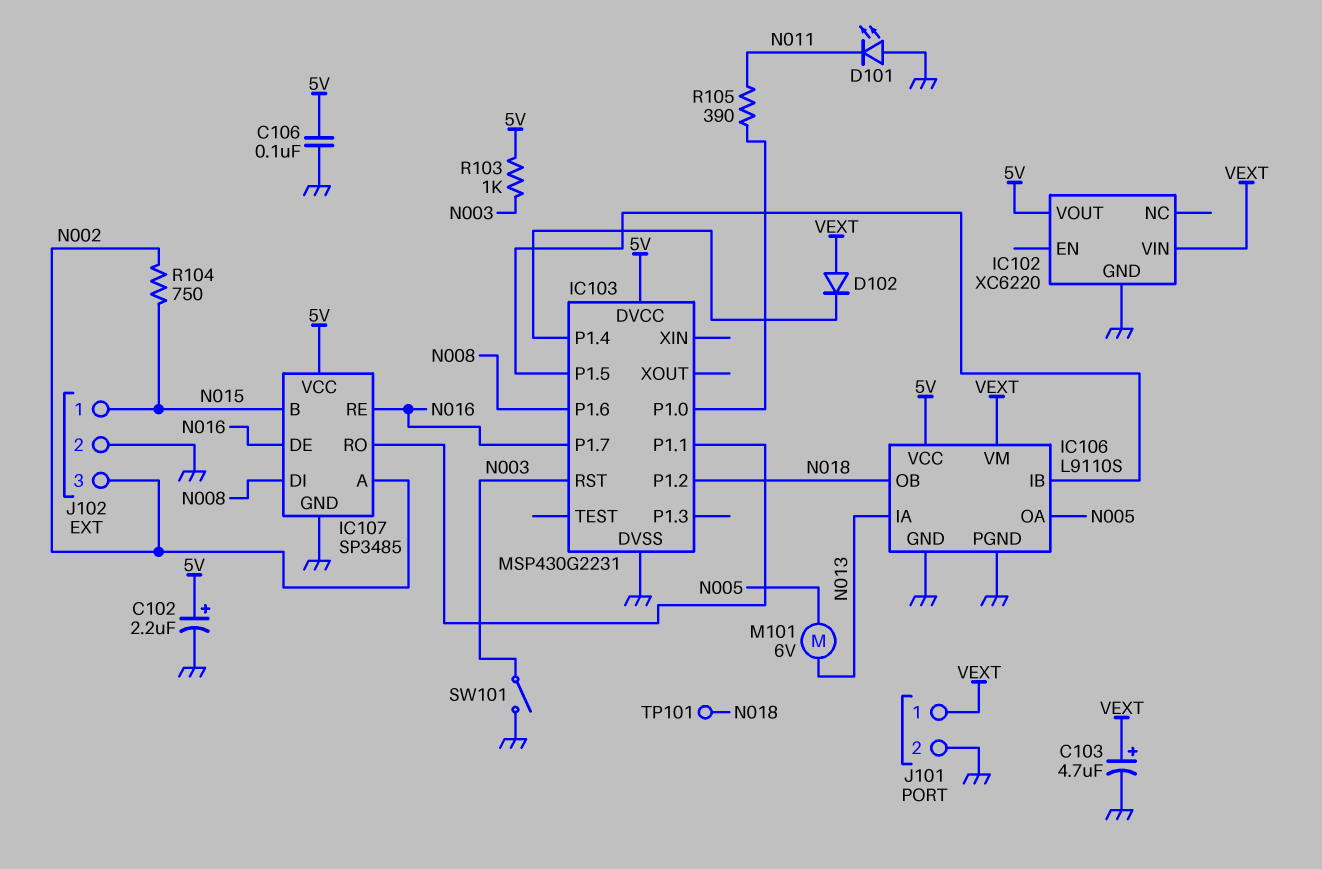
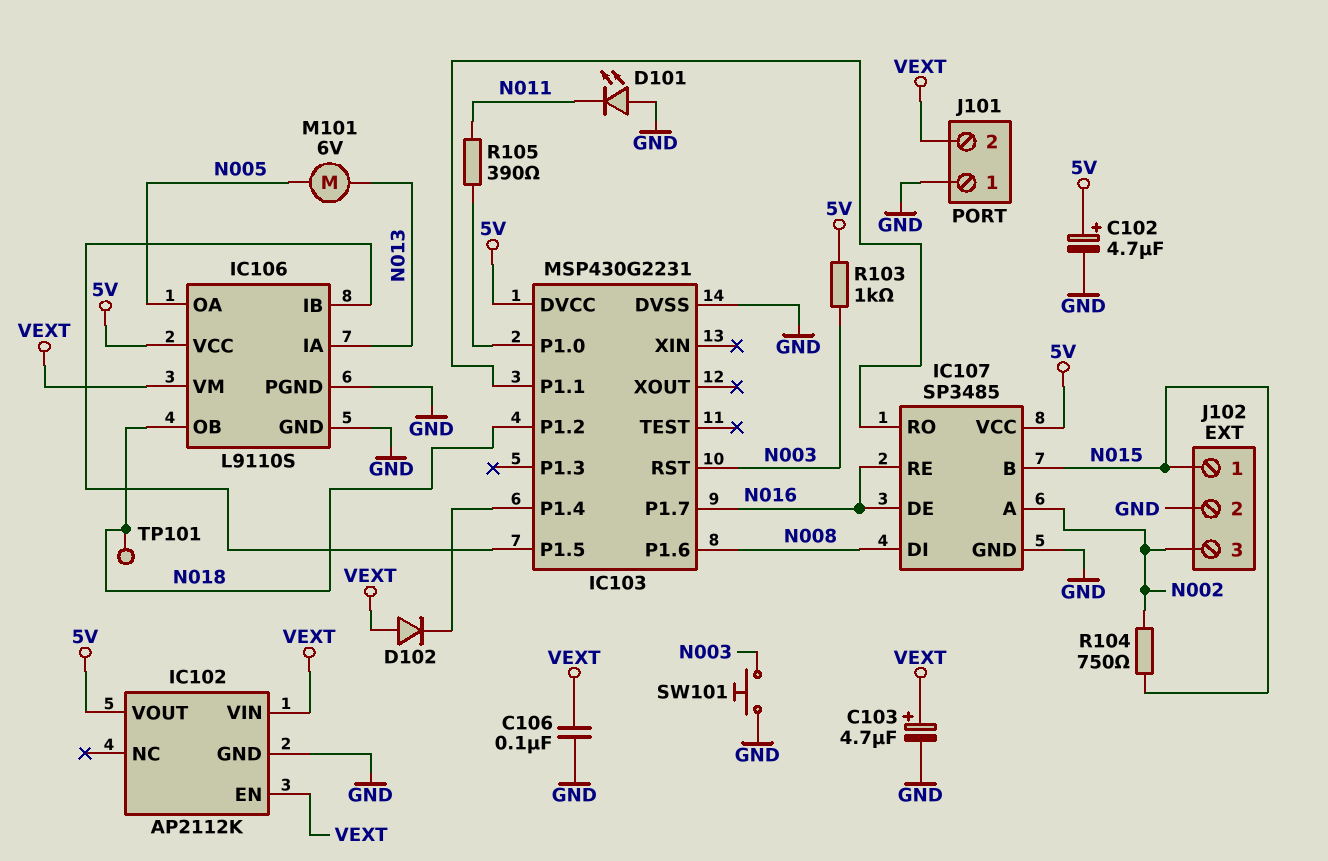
C102: 2.2uF (plus 5V, minus GND) -> 4.7uF (plus 5V, minus GND)
C106: 100nF (5V, GND) -> 100nF (GND, VEXT)
IC102: XC6220 -> AP2112K
IC102 pin EN: none -> VEXT
J101 pin 1: VEXT -> GND
J101 pin 2: GND -> VEXT
SW101: switch (GND, N003) -> button (GND, N003)

